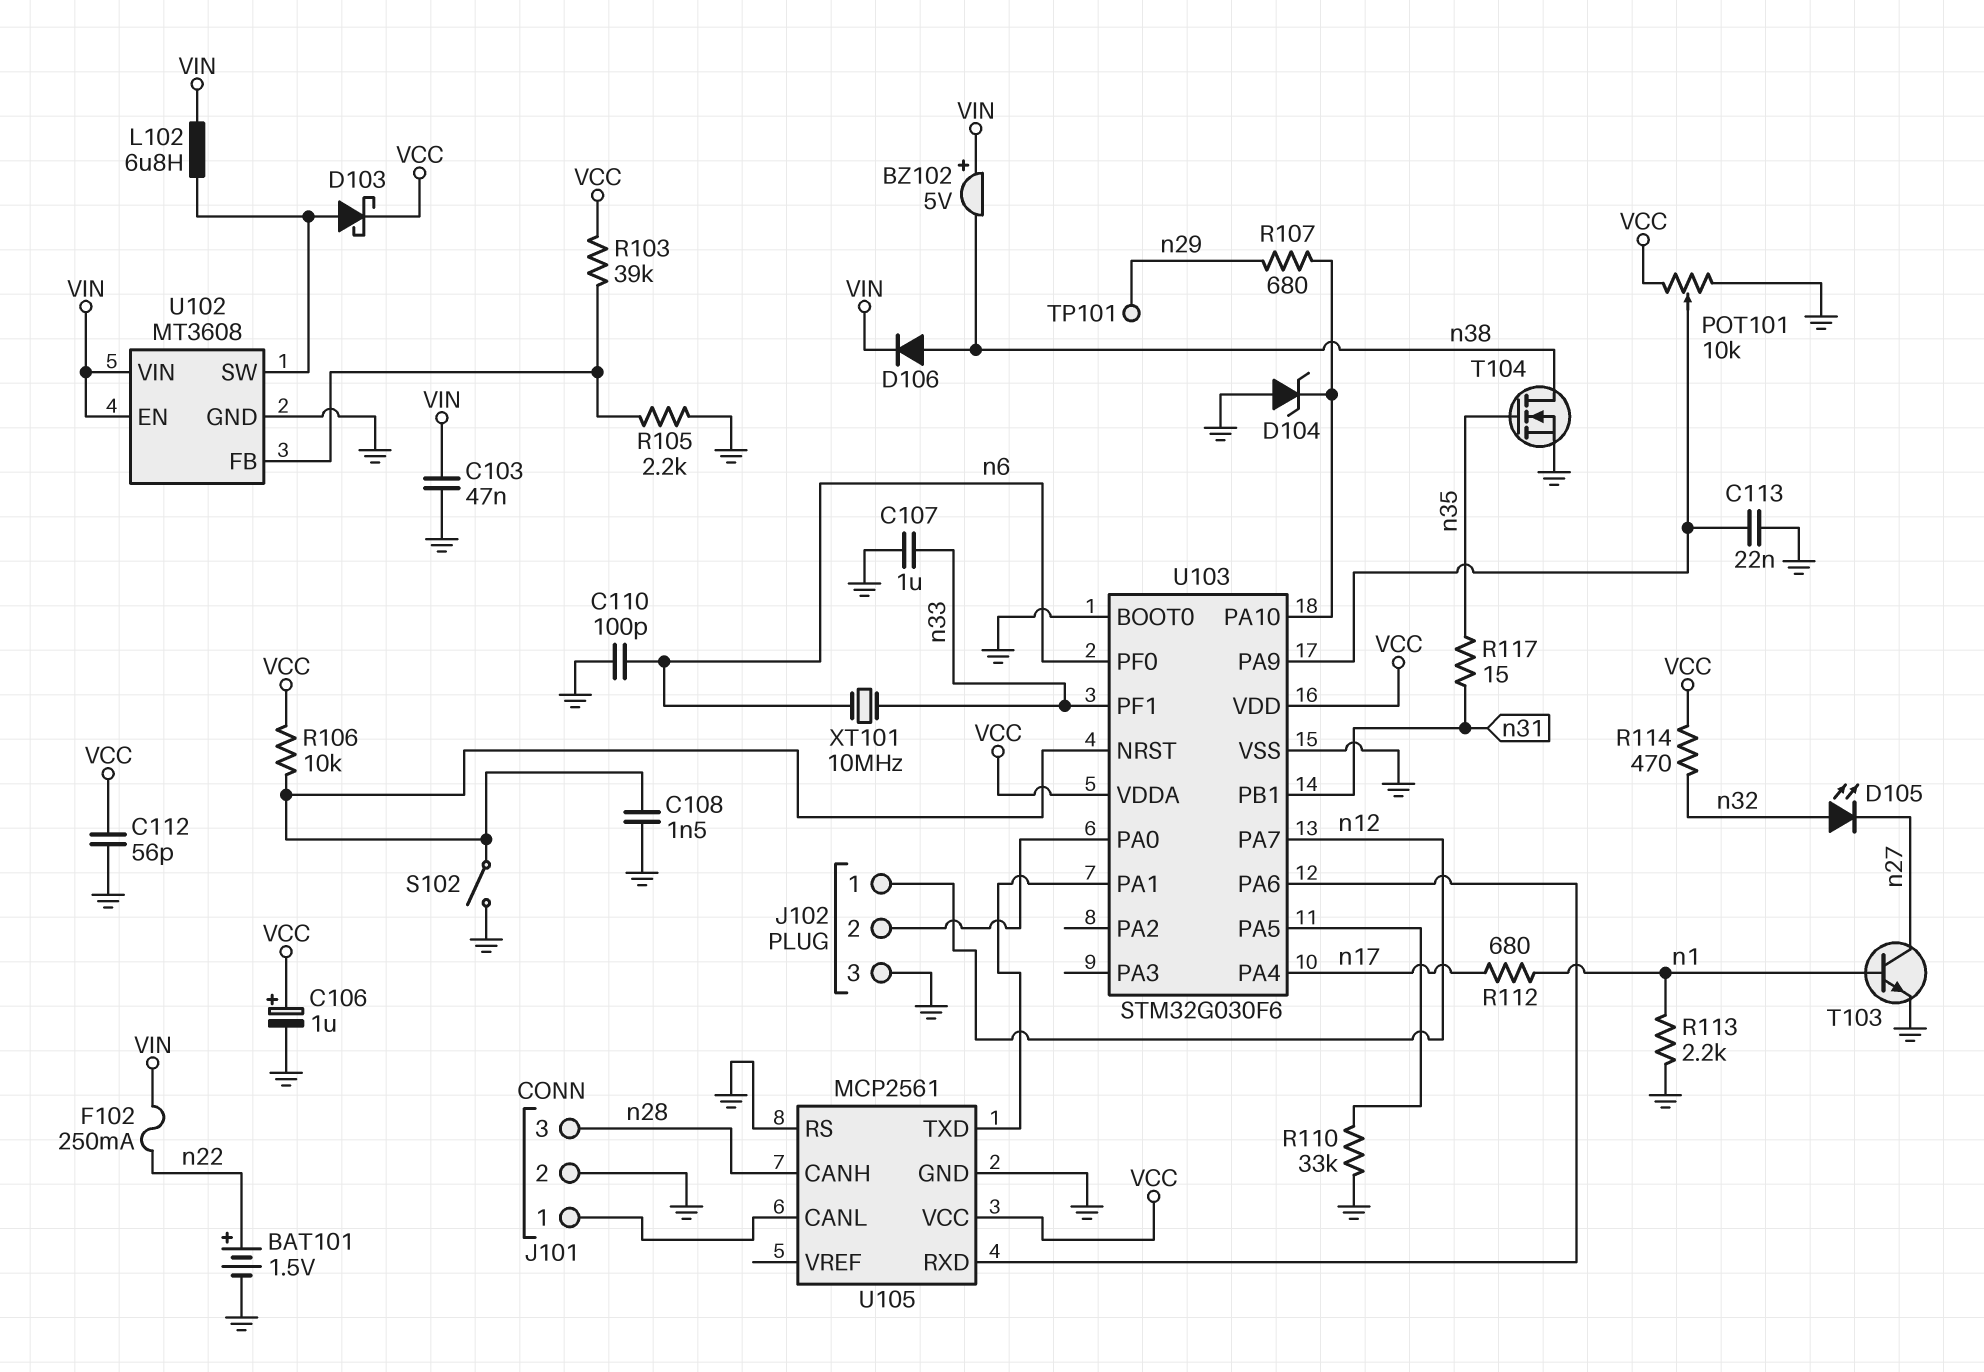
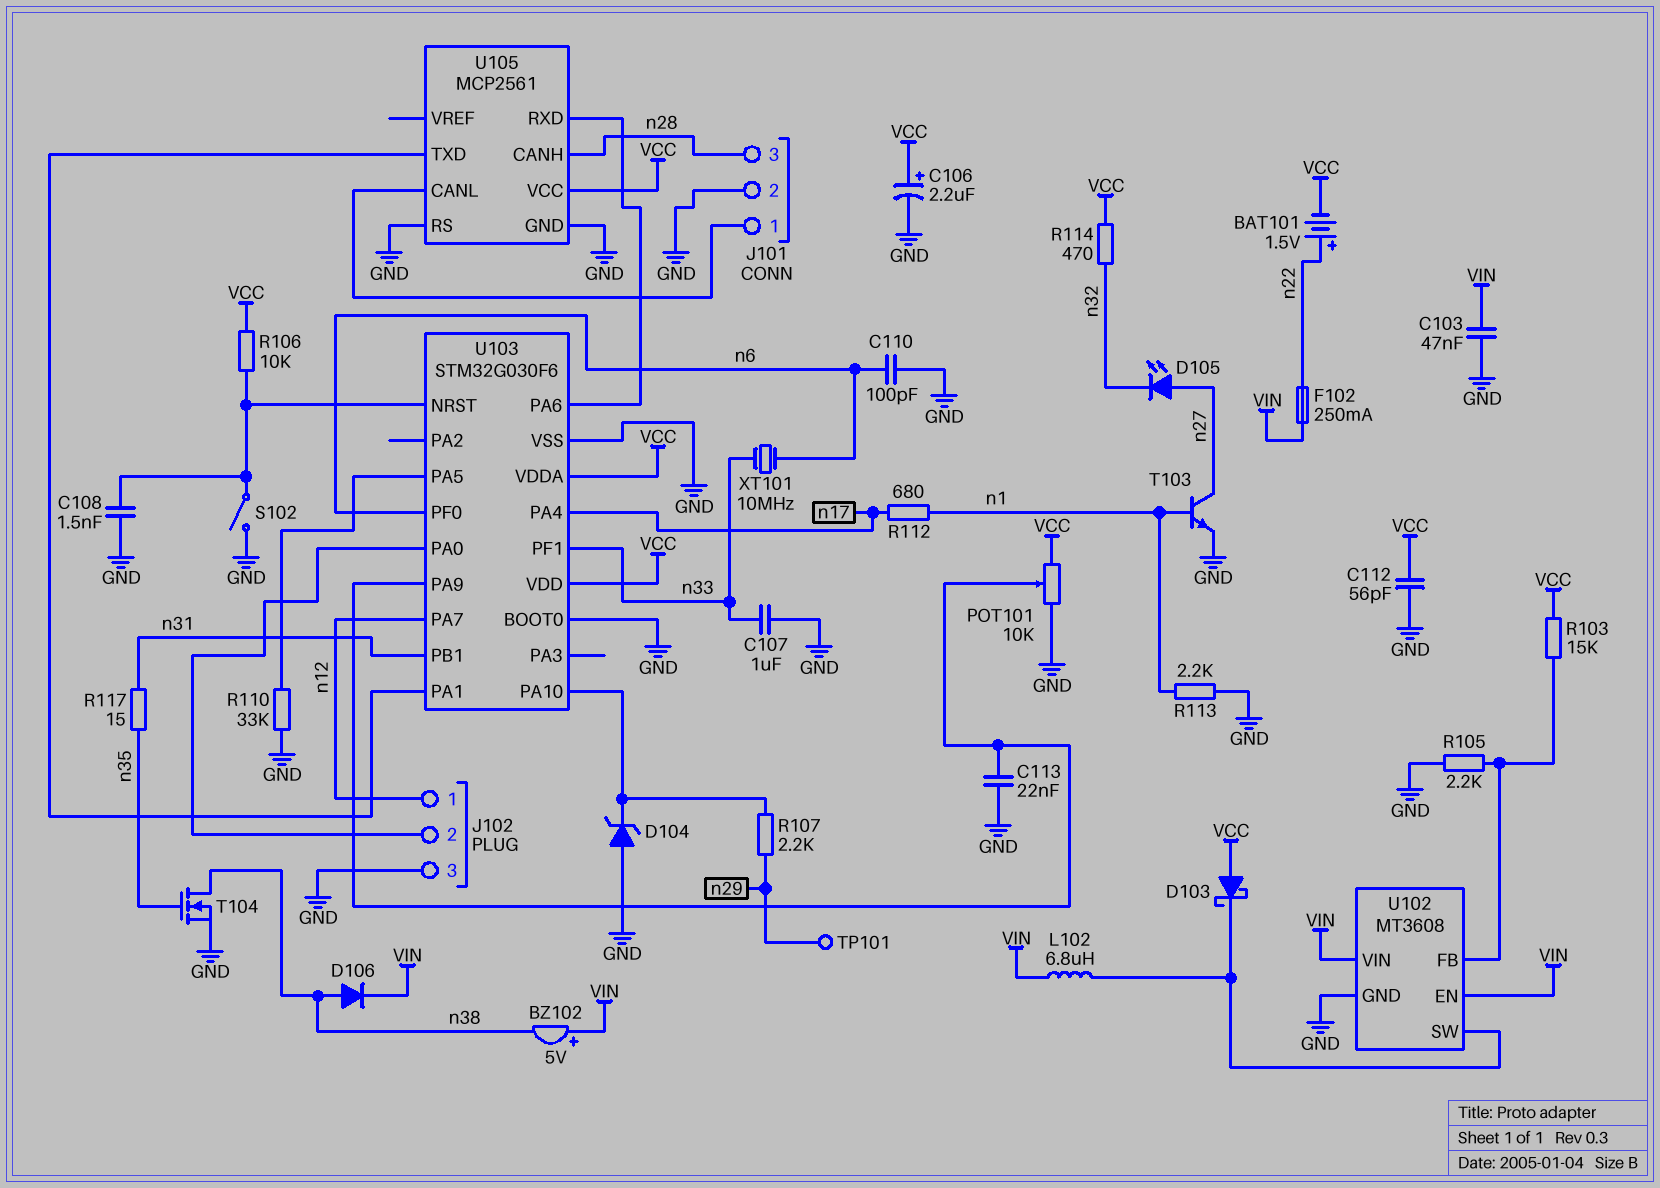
BAT101: 1.5V (plus n22, minus GND) -> 1.5V (plus n22, minus VCC)
C106: 1uF (plus VCC, minus GND) -> 2.2uF (plus VCC, minus GND)
D103: schottky (A U102/SW, K VCC) -> schottky (A VCC, K U102/SW)
D105: LED (A n32, K n27) -> LED (A n27, K n32)
R103: 39k (U102/FB, VCC) -> 15k (U102/FB, VCC)
R107: 680 (U103/PA10, n29) -> 2.2k (U103/PA10, n29)

